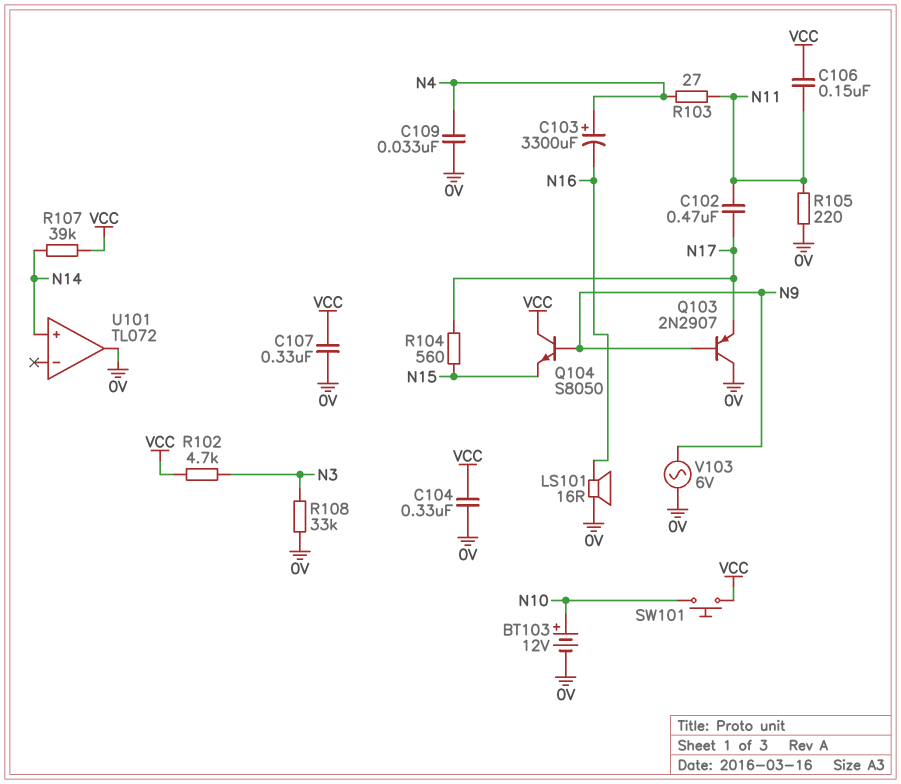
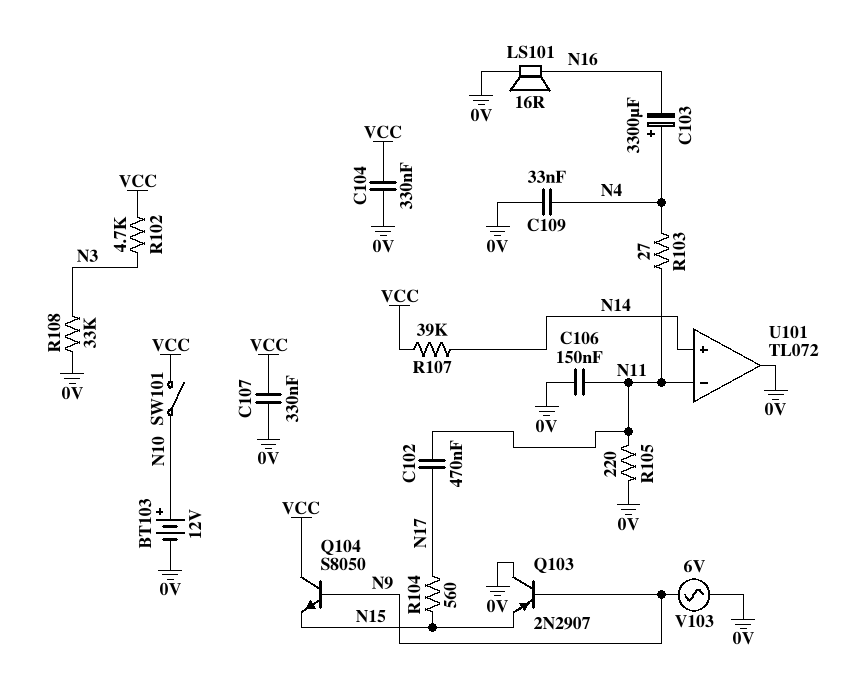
C106: 150nF (N11, VCC) -> 150nF (0V, N11)
Q103: PNP 2N2907 (B N9, C 0V, E N17) -> PNP 2N2907 (B N9, C 0V, E N15)
SW101: button (N10, VCC) -> switch (N10, VCC)
U101 pin in-: none -> N11

